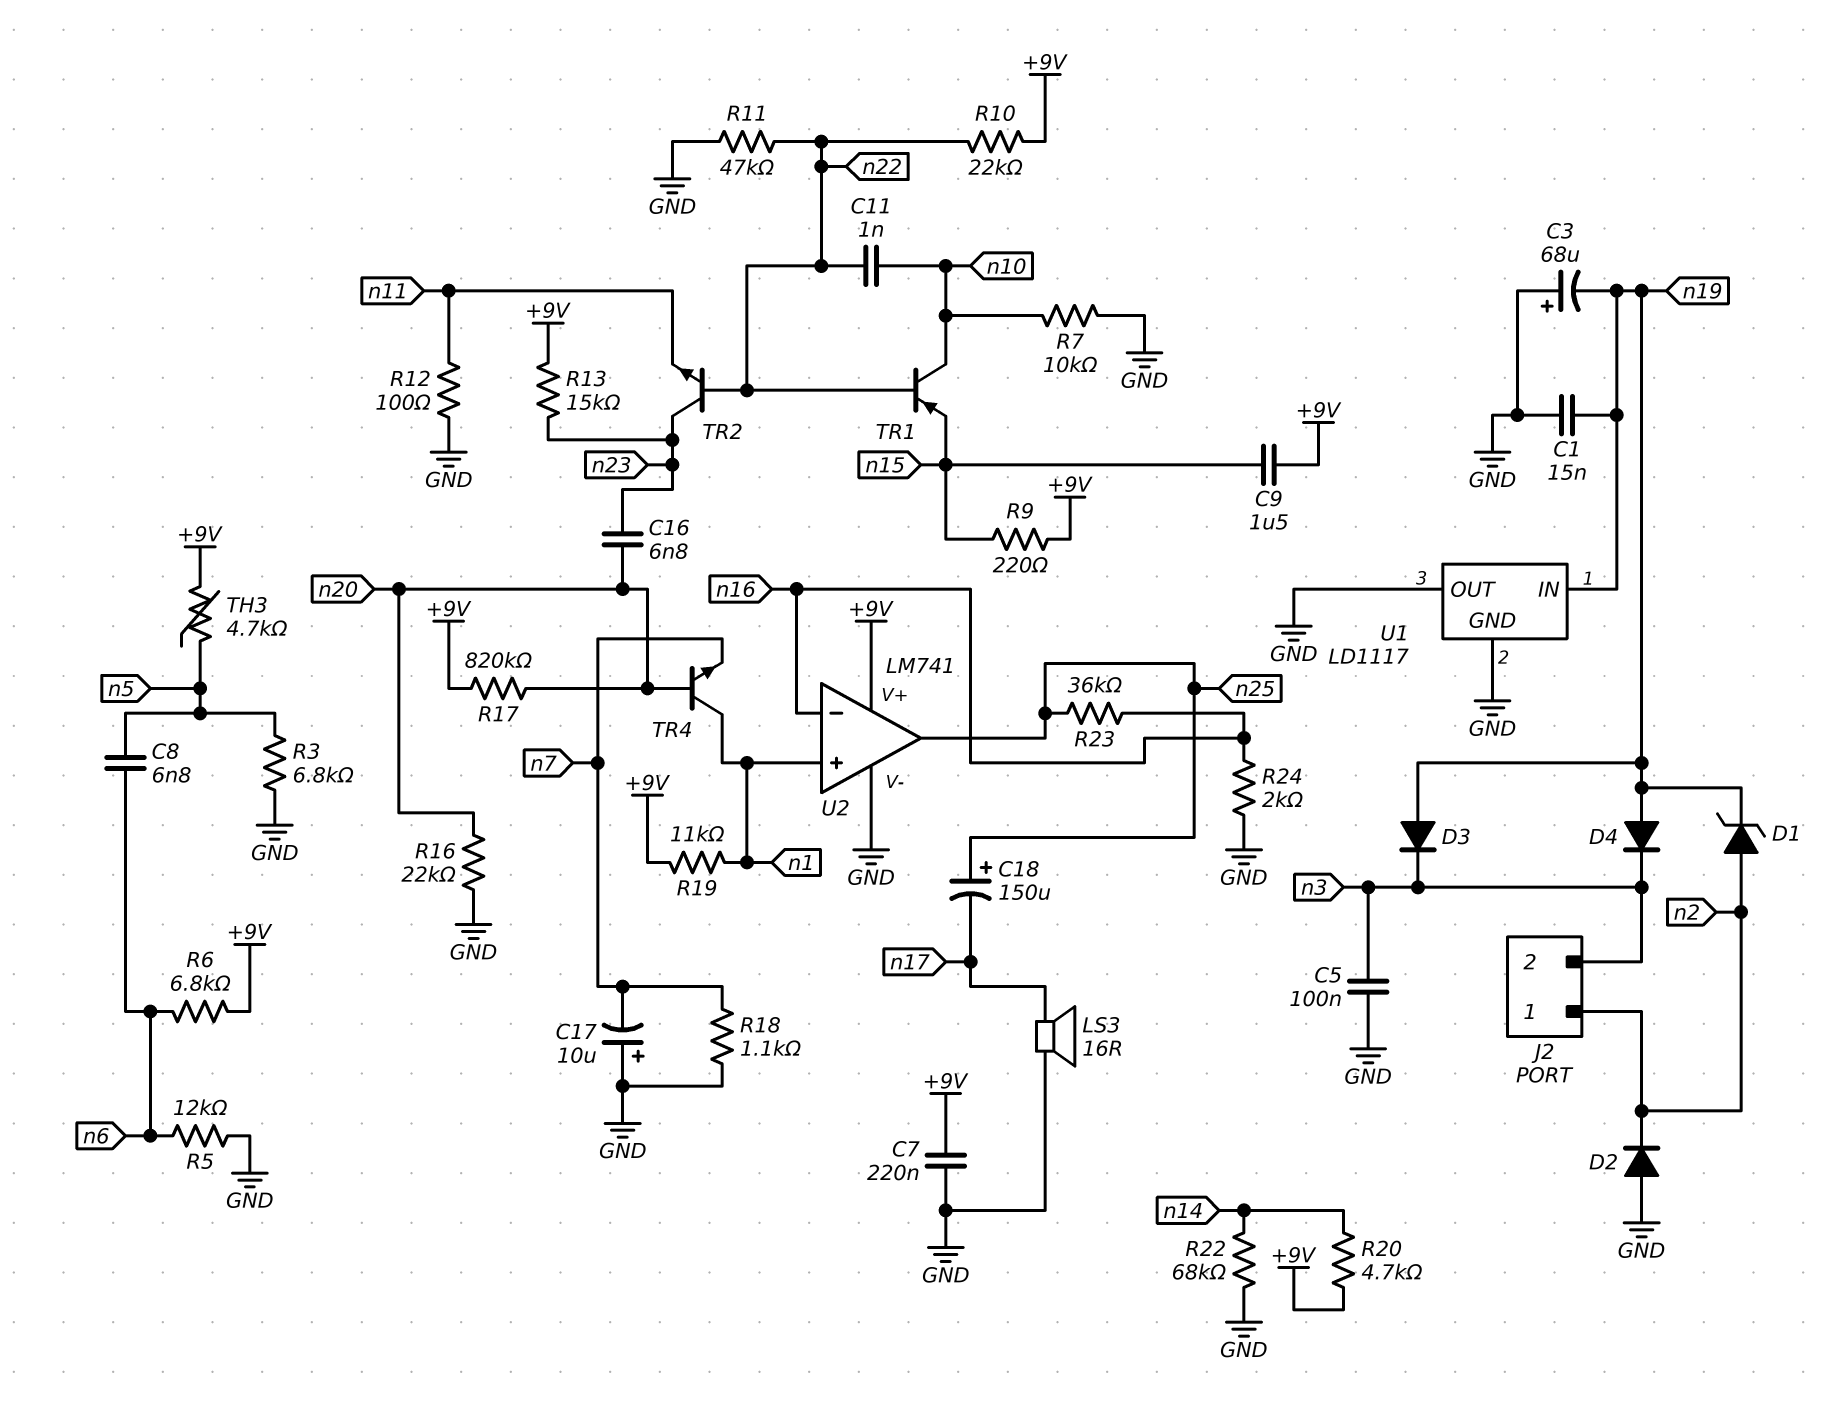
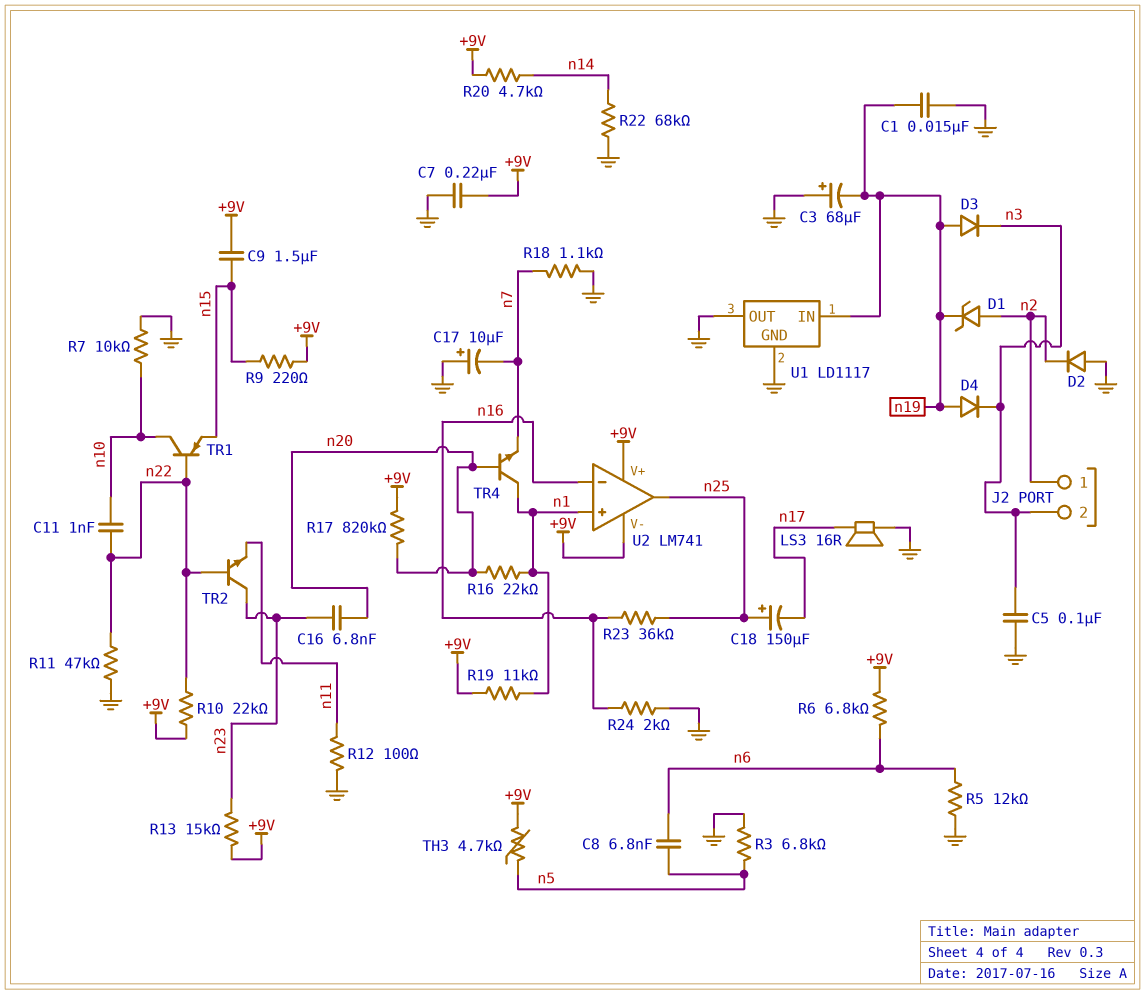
R16: 22k (GND, n20) -> 22k (n1, n20)
U2 pin V-: GND -> +9V

